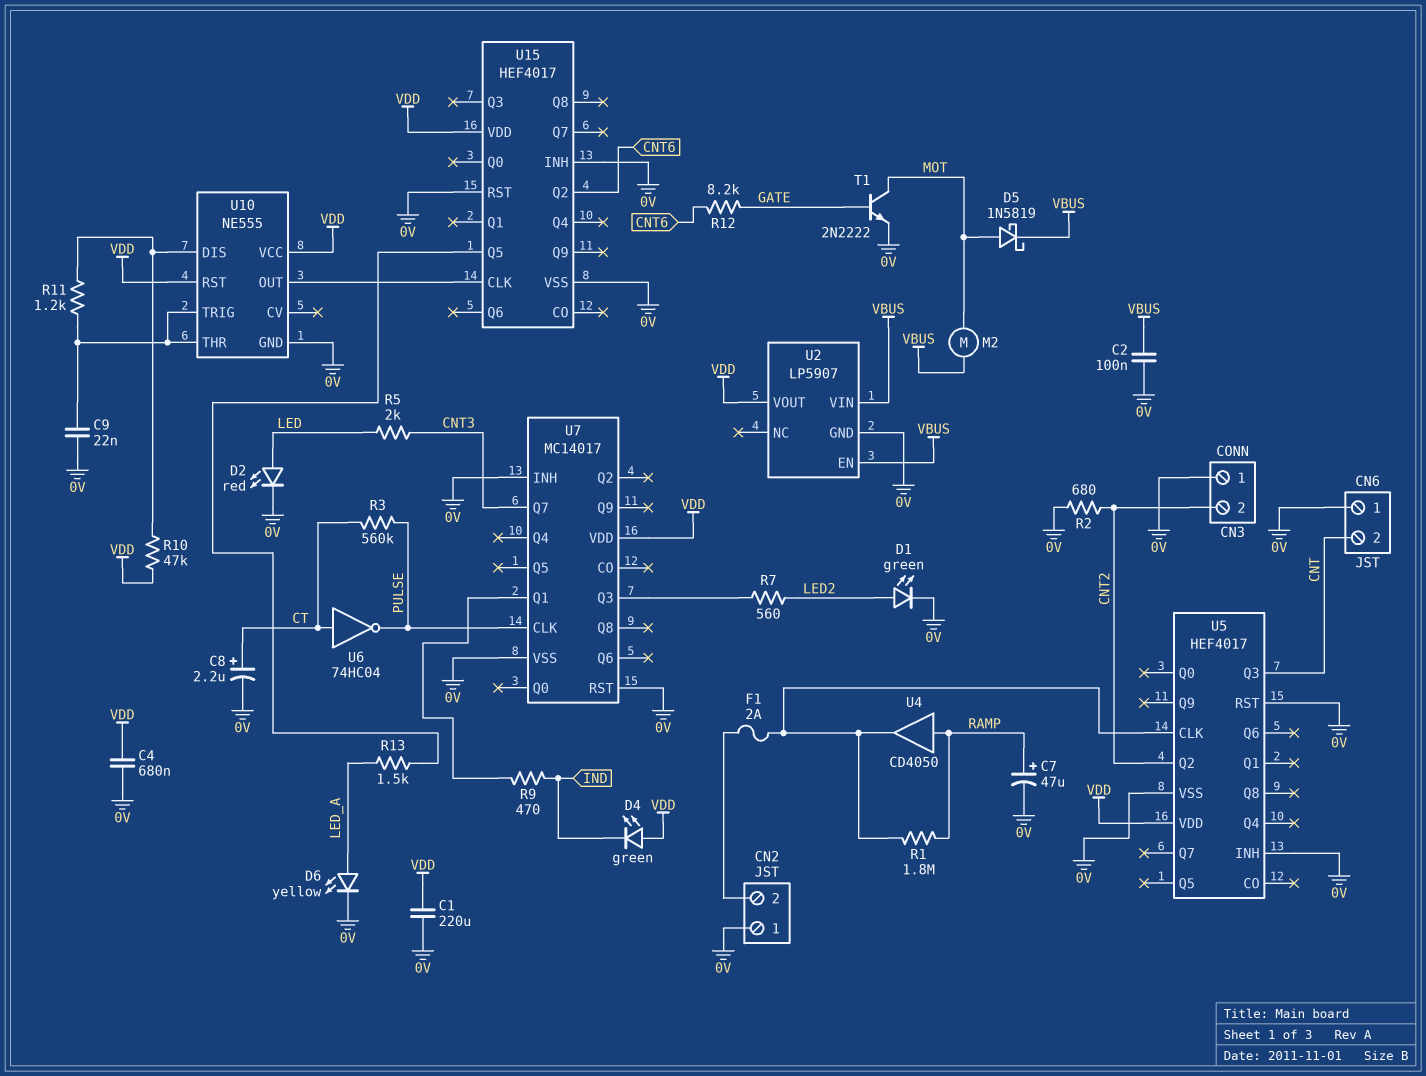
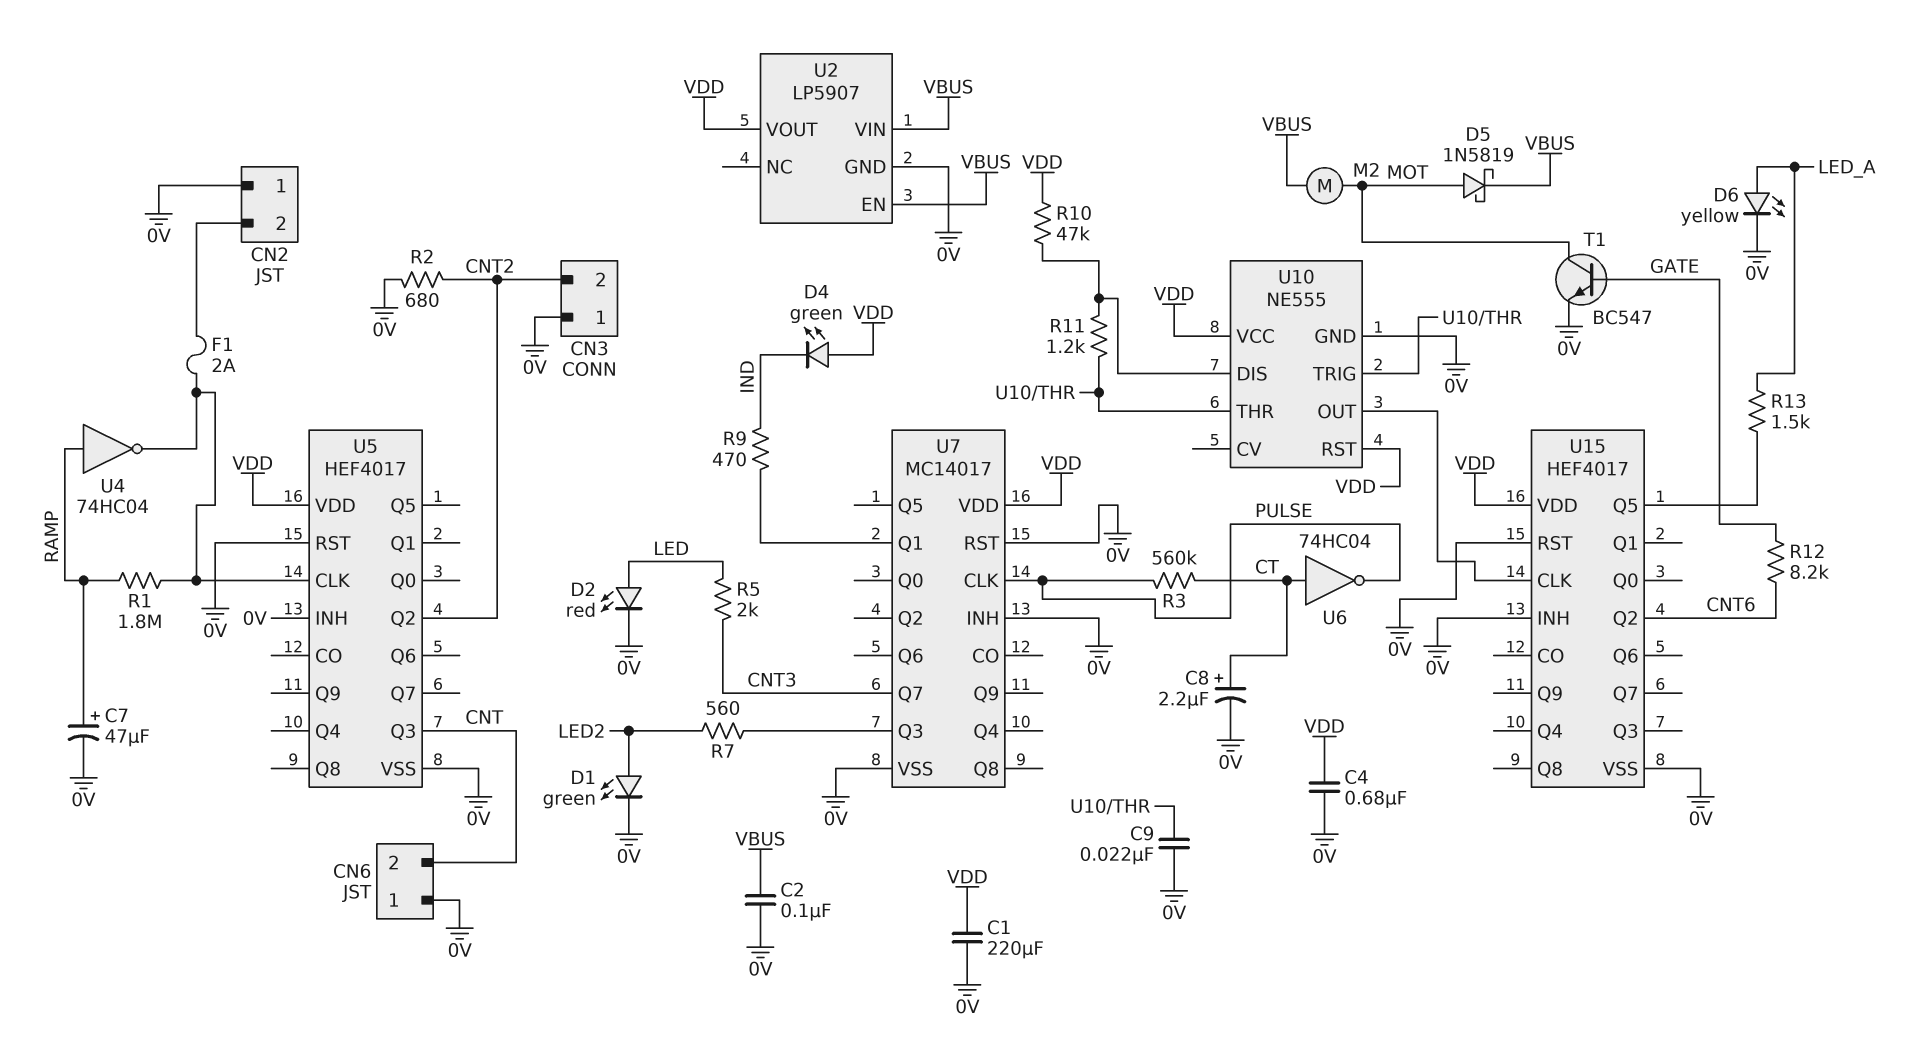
T1: NPN 2N2222 (B GATE, C MOT, E 0V) -> NPN BC547 (B GATE, C MOT, E 0V)
U4: buffer CD4050 (in RAMP, out U5/CLK) -> NOT 74HC04 (in RAMP, out U5/CLK)

